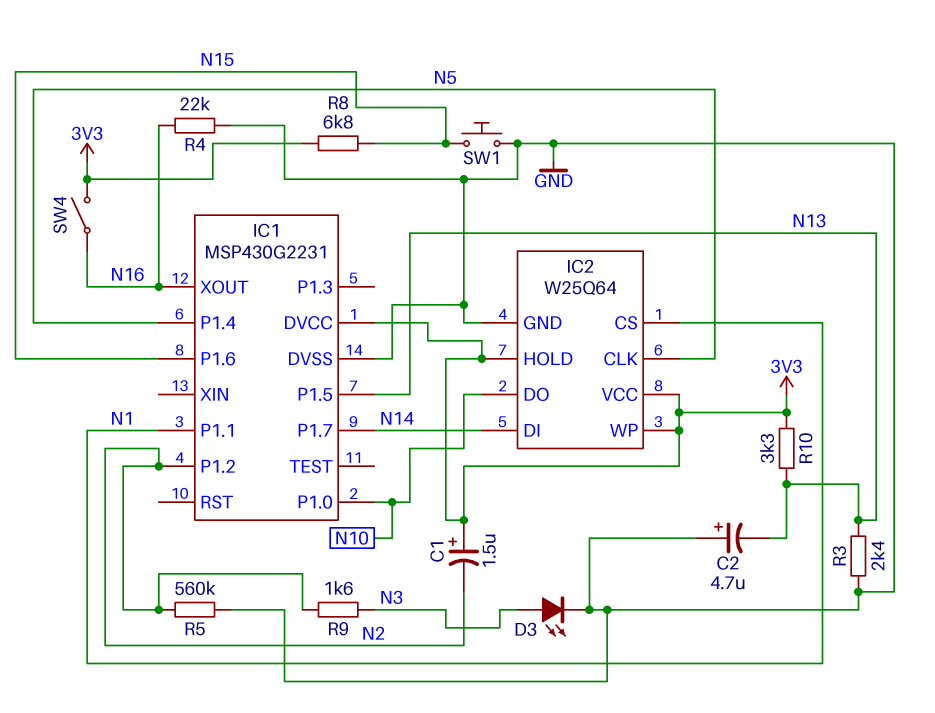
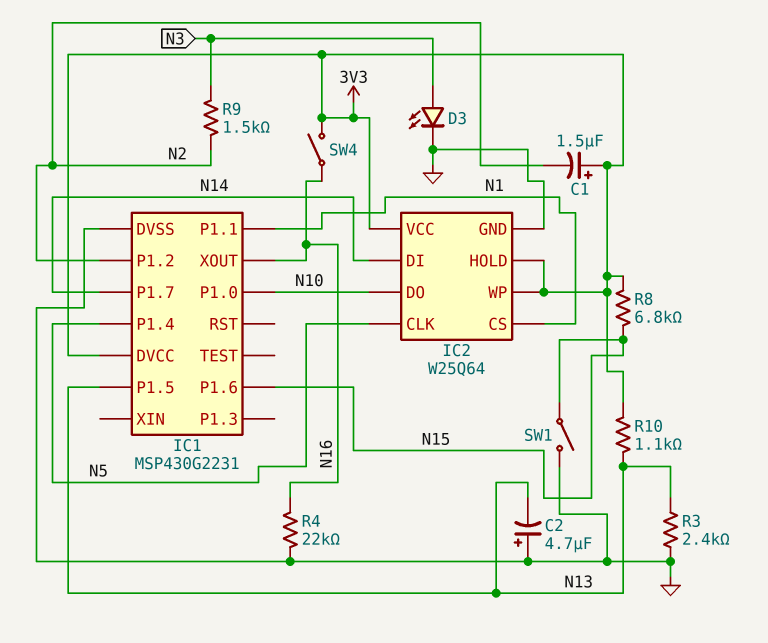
R5: 560k (GND, N2) -> none
R9: 1.6k (N2, N3) -> 1.5k (N2, N3)
R10: 3.3k (3V3, N13) -> 1.1k (3V3, N13)
SW1: button (GND, N15) -> switch (GND, N15)

